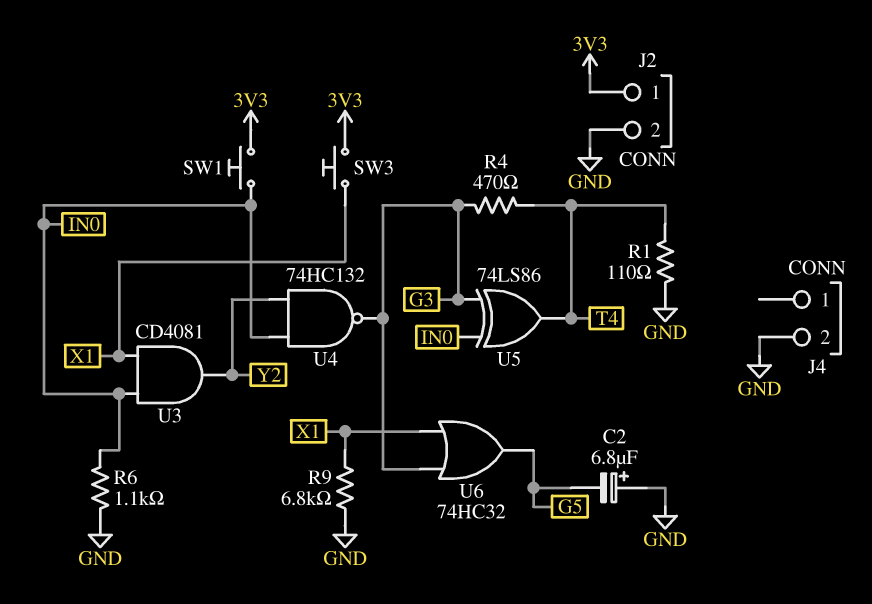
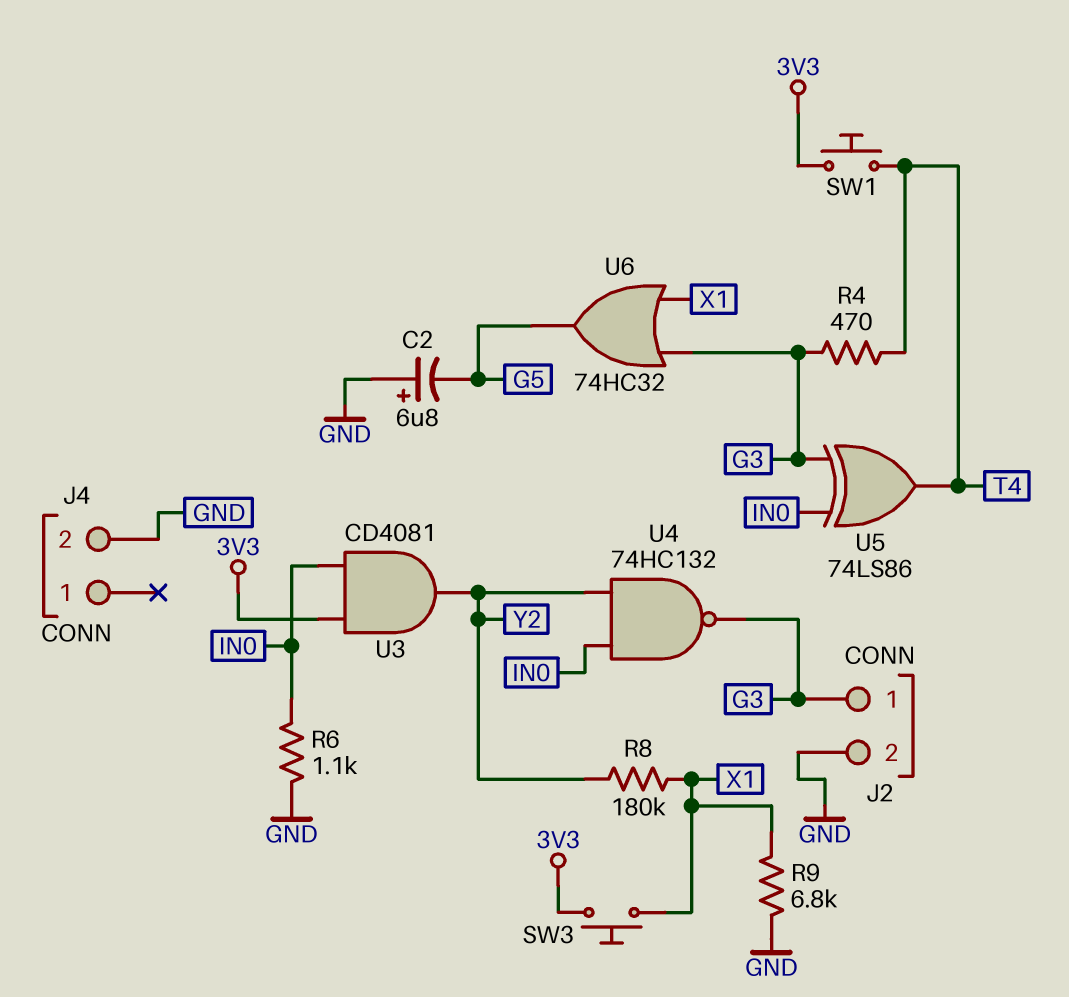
J2 pin 1: 3V3 -> G3
R1: 110 (GND, T4) -> none
R8: none -> 180k (X1, Y2)
SW1: button (3V3, IN0) -> button (3V3, T4)
U3: AND CD4081 (in IN0, in X1, out Y2) -> AND CD4081 (in 3V3, in IN0, out Y2)

